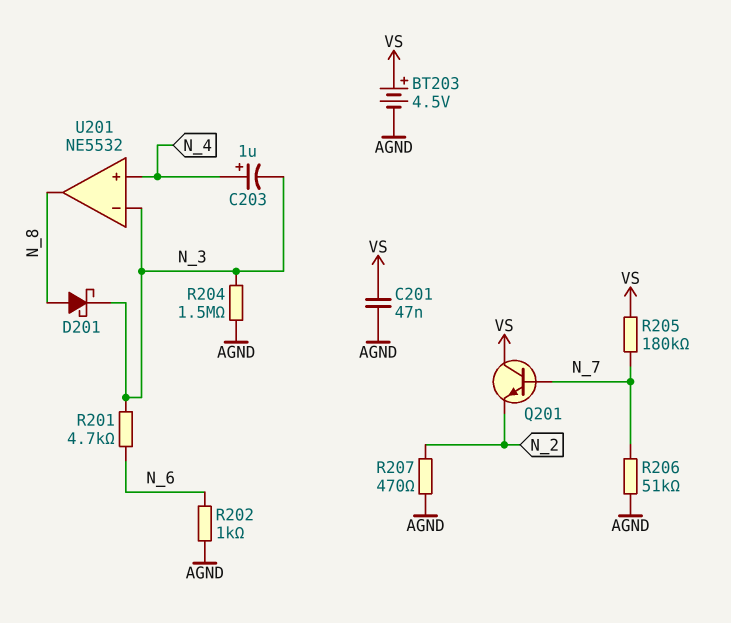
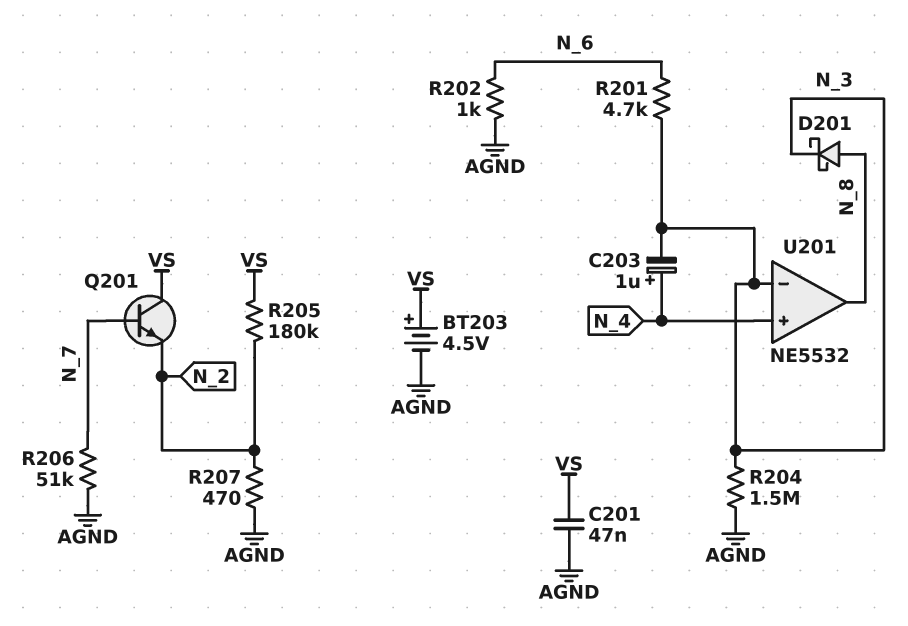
R205: 180k (N_7, VS) -> 180k (N_2, VS)

